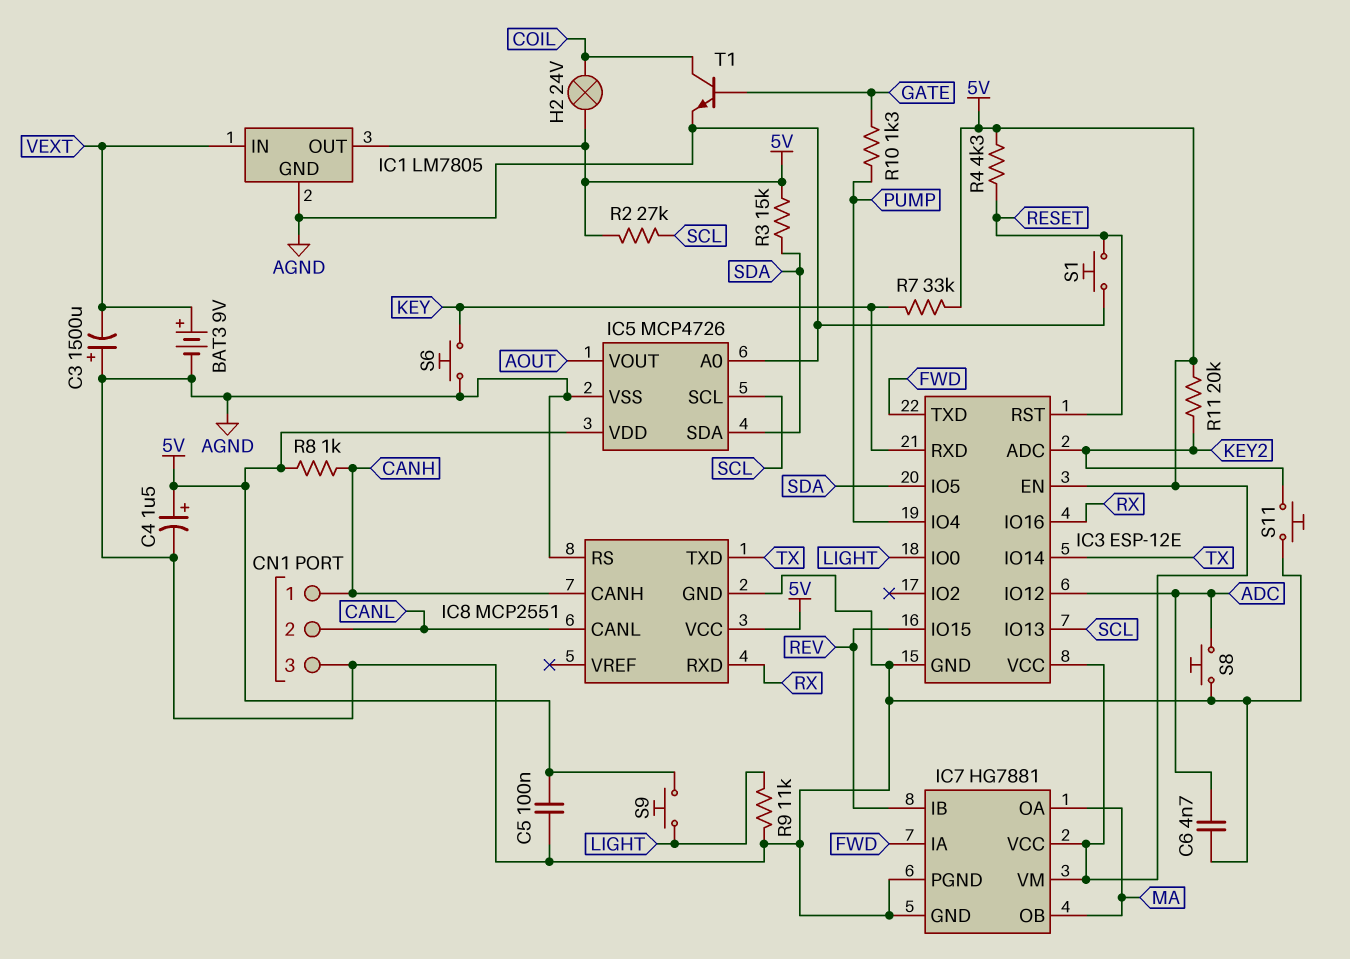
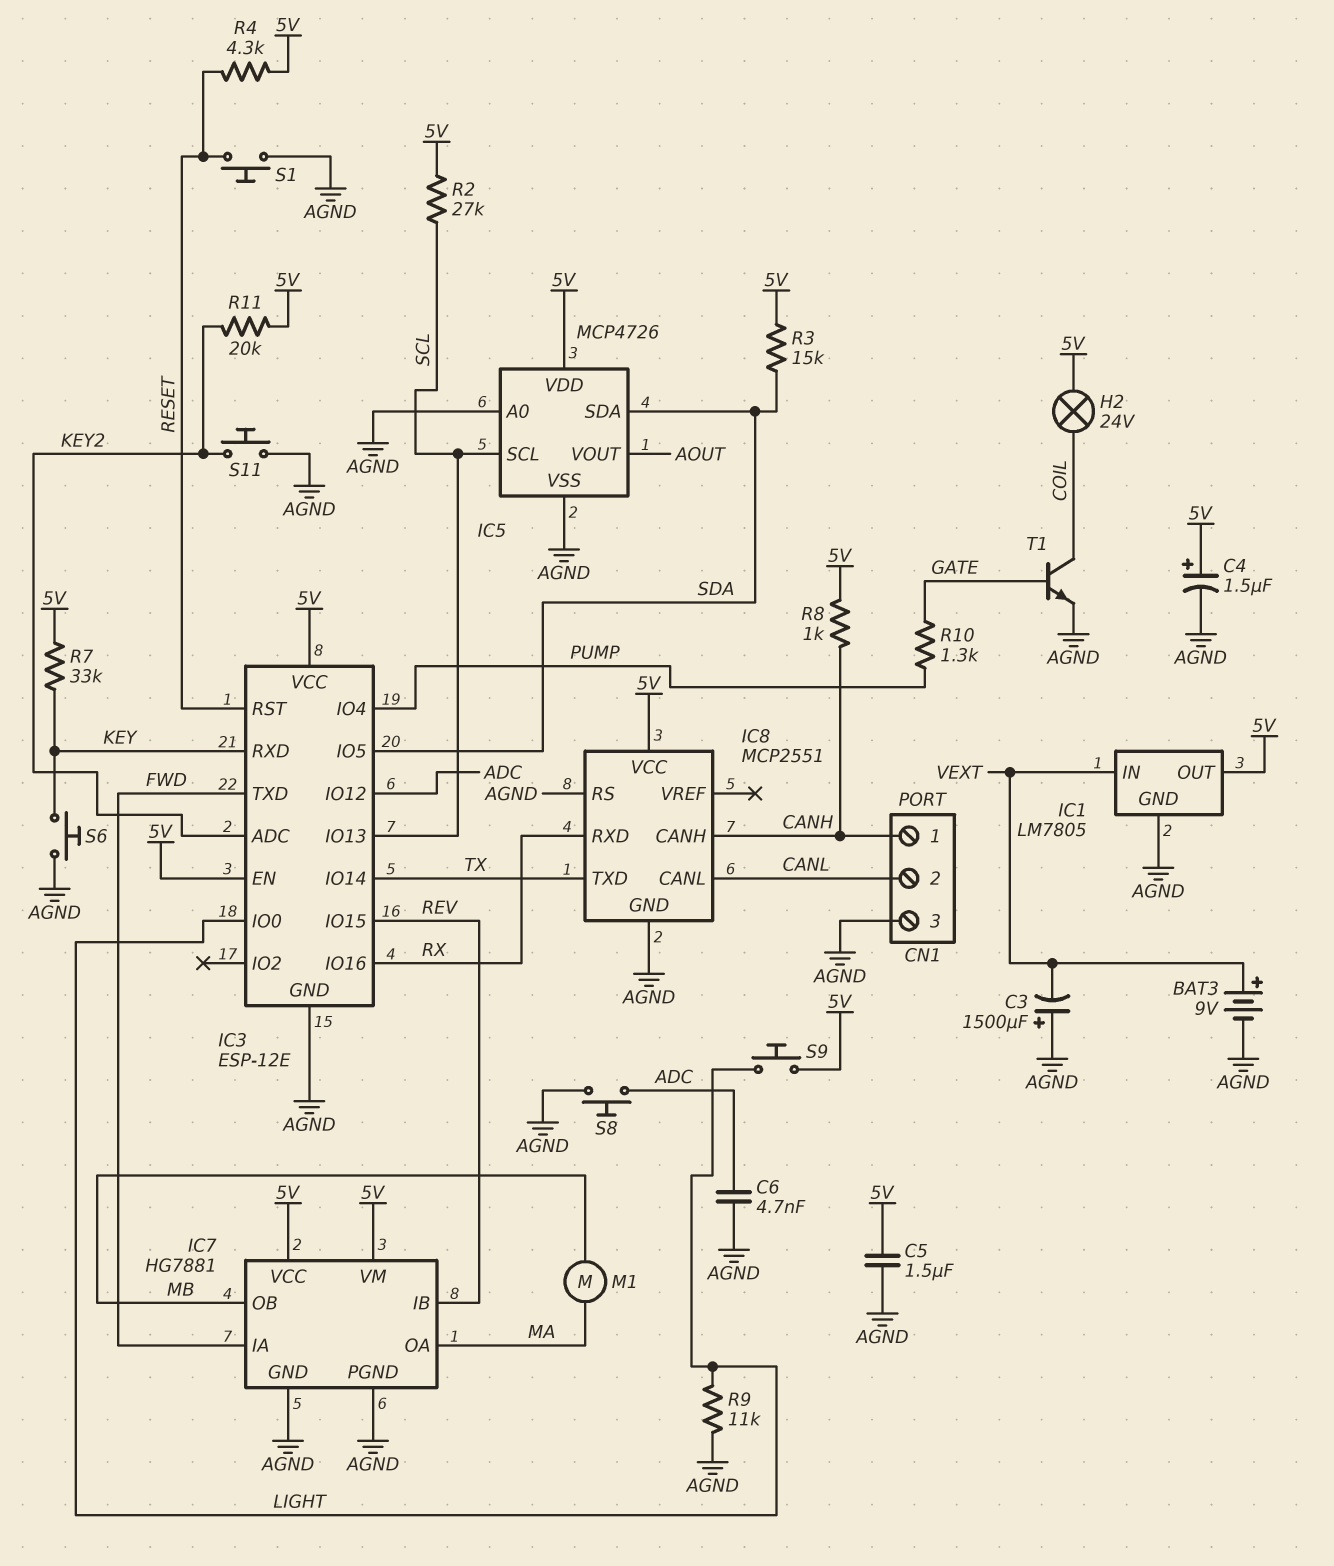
C5: 100nF (5V, AGND) -> 1.5uF (5V, AGND)
IC7 pin OB: MA -> MB
M1: none -> motor (MA, MB)

